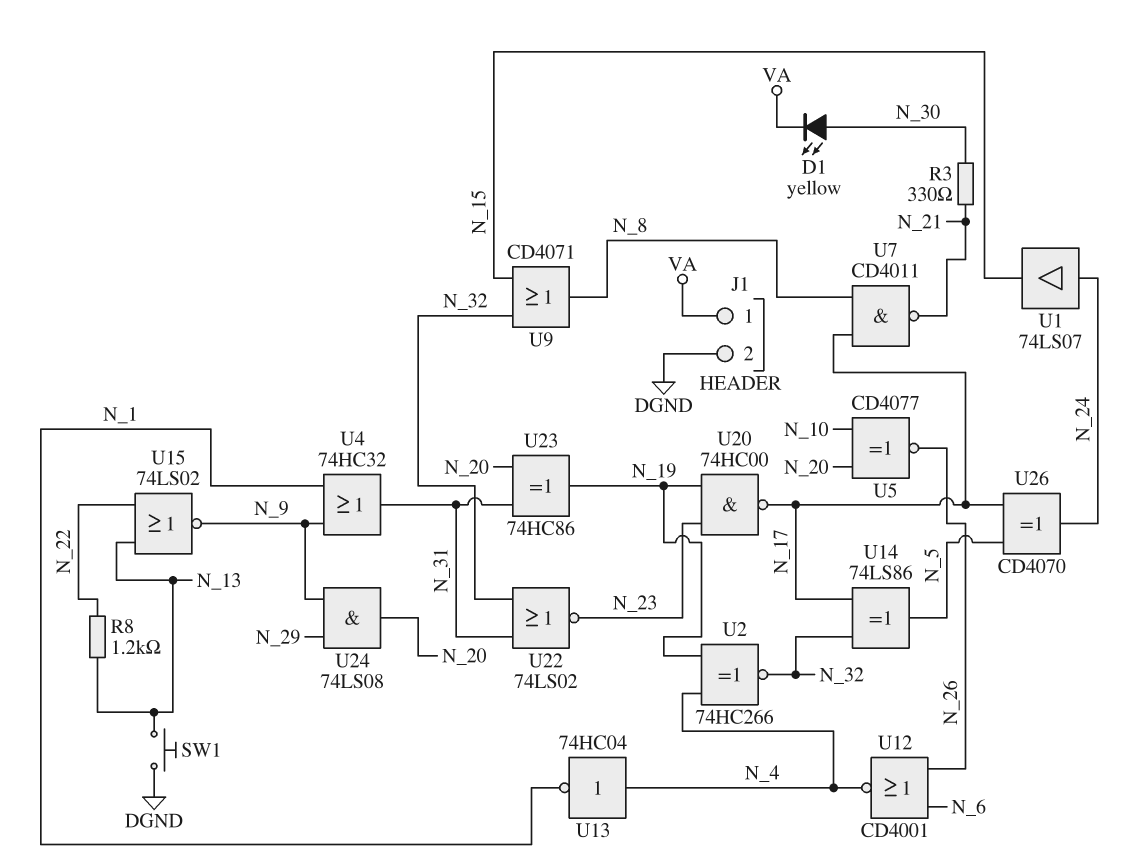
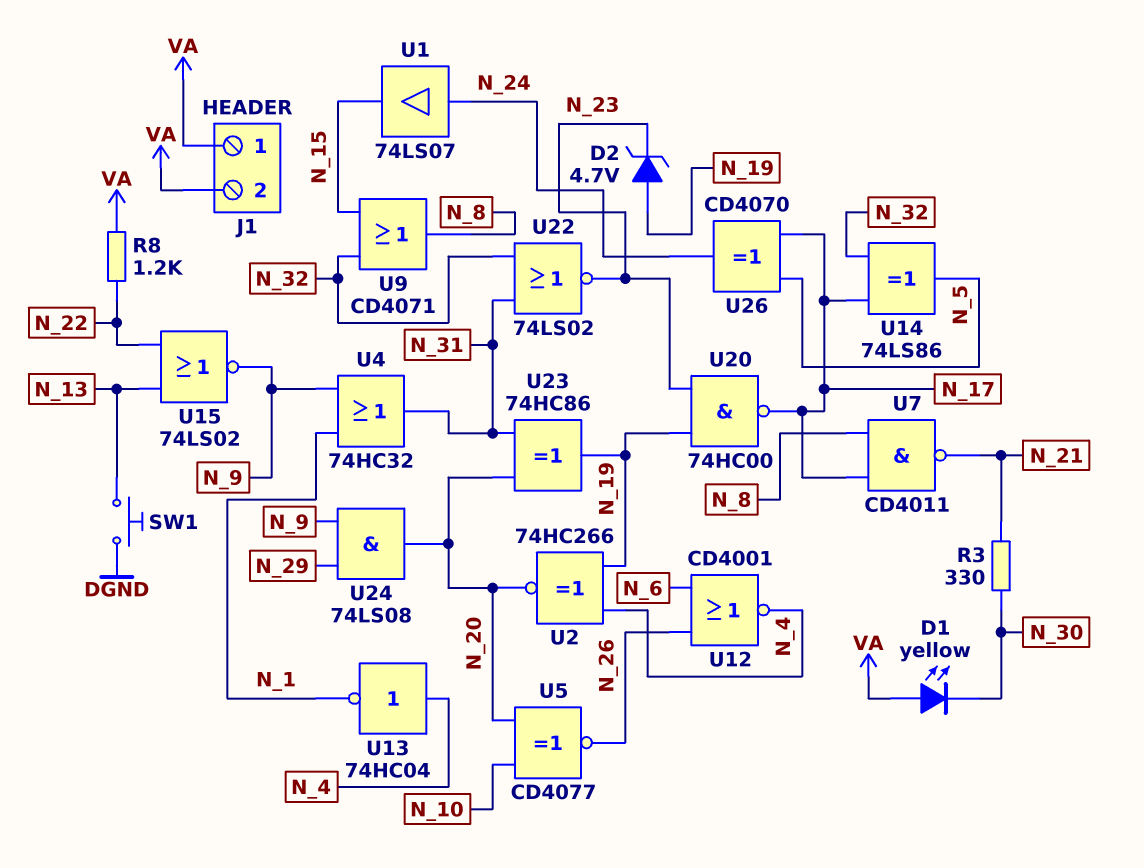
D1: LED yellow (A N_30, K VA) -> LED yellow (A VA, K N_30)
D2: none -> zener 4.7V (A N_19, K N_23)
J1 pin 2: DGND -> VA
R8: 1.2k (N_13, N_22) -> 1.2k (N_22, VA)
U2: XNOR 74HC266 (in N_4, in N_19, out N_32) -> XNOR 74HC266 (in N_4, in N_19, out N_20)

